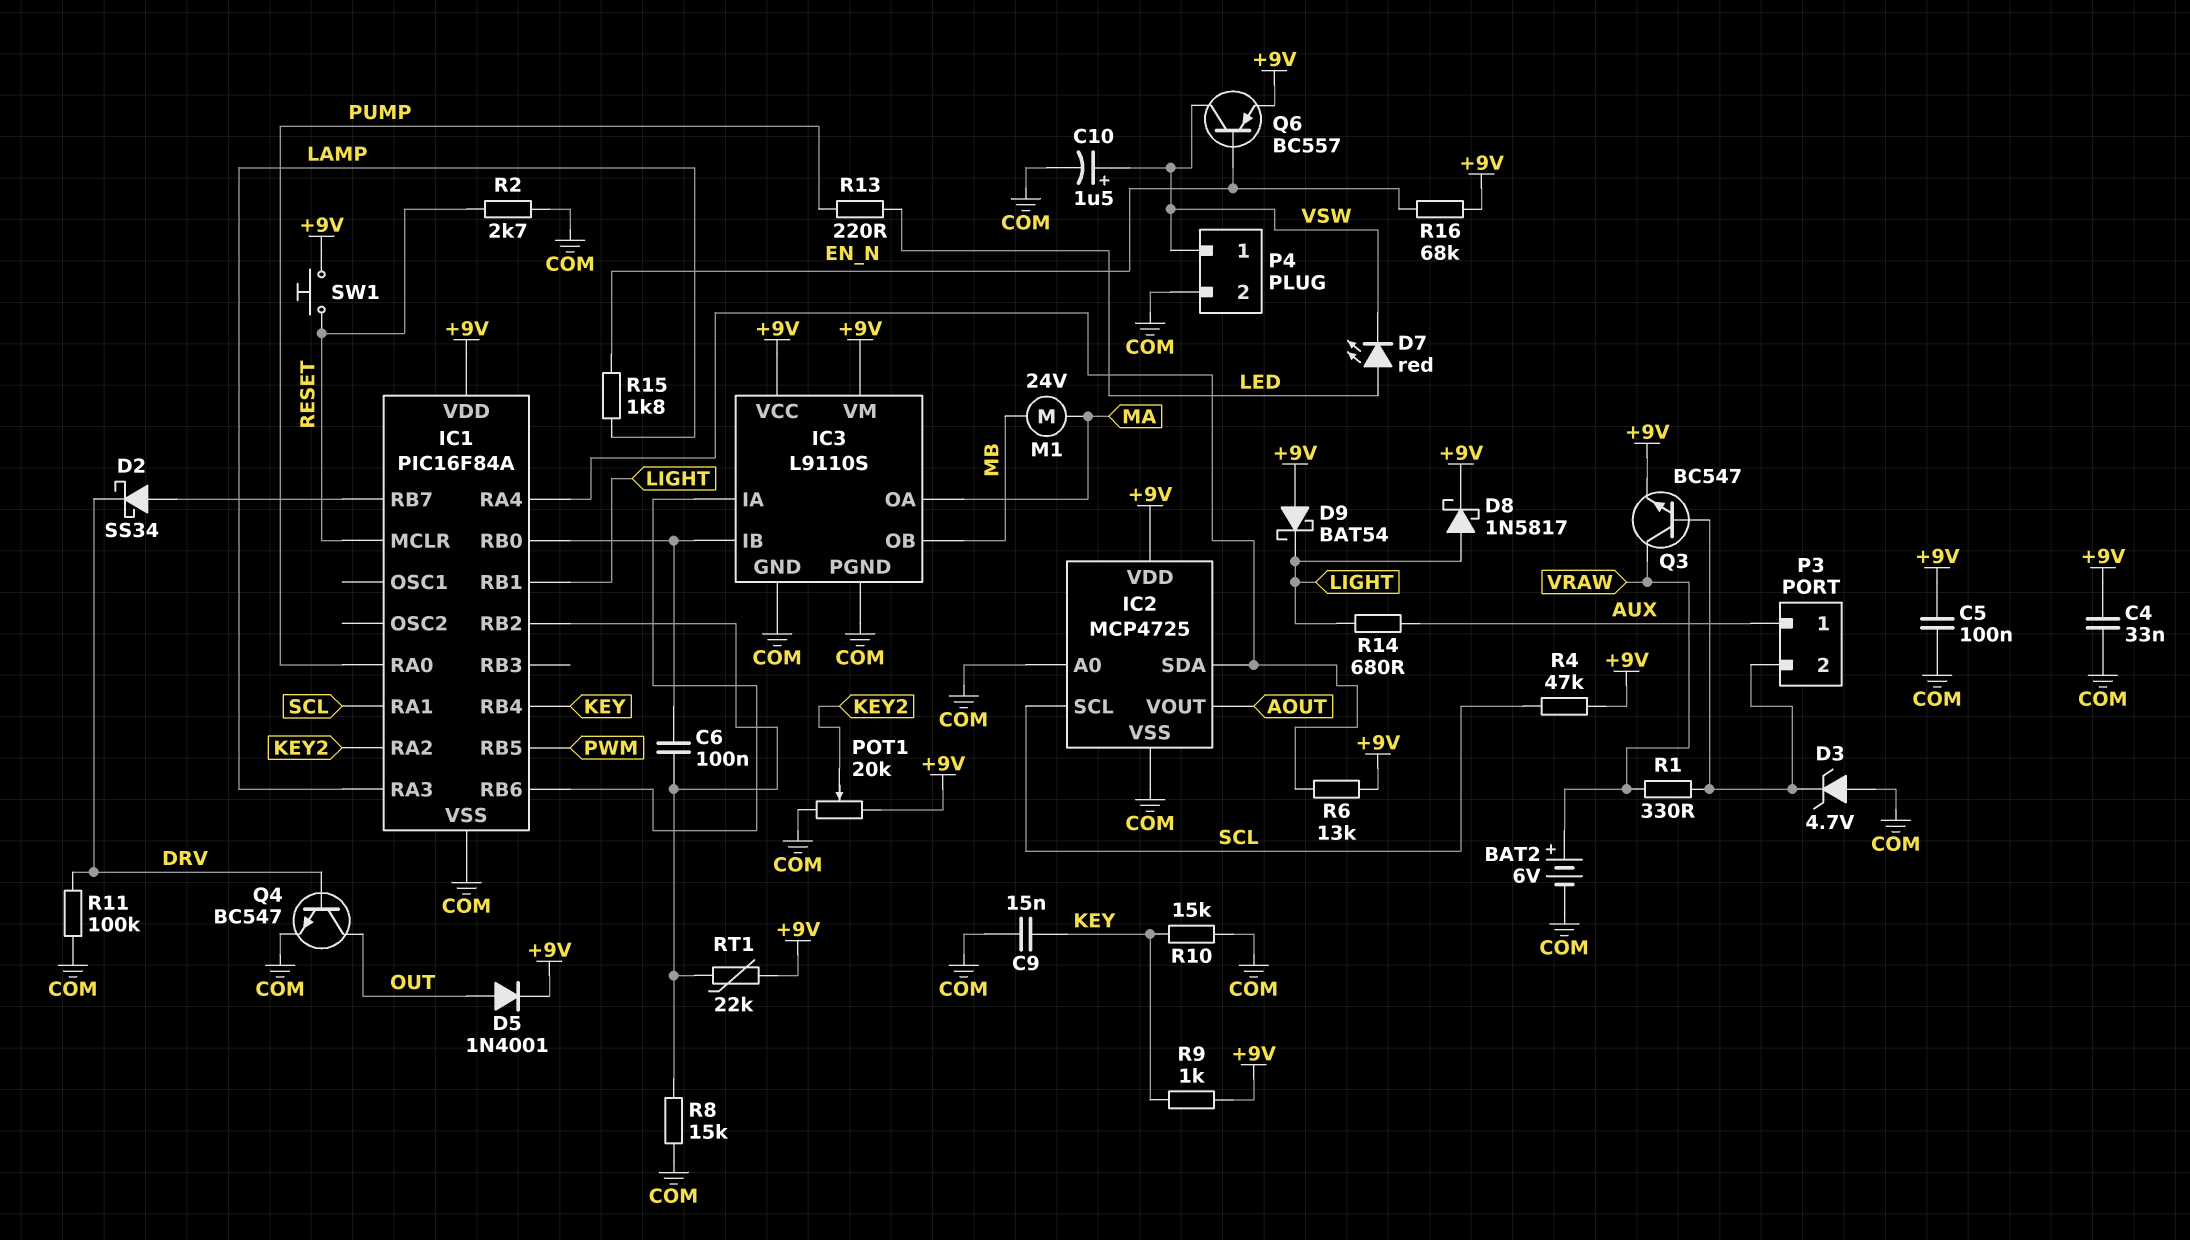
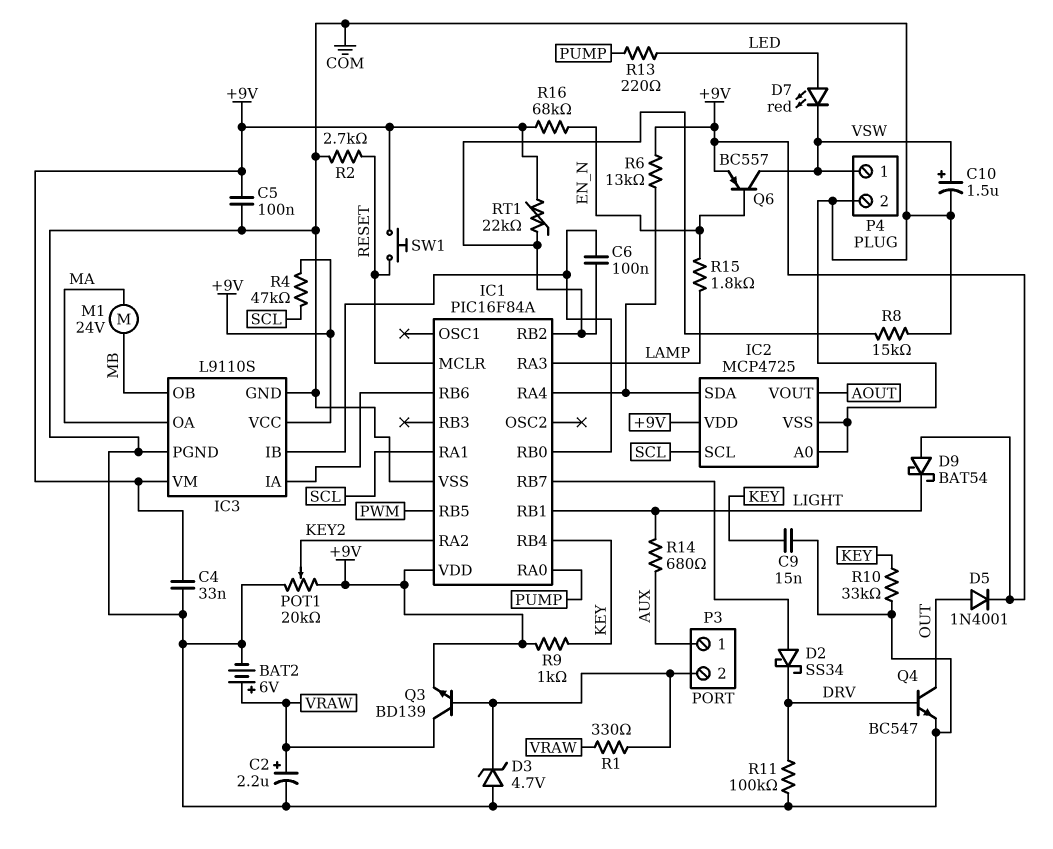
C2: none -> 2.2uF (plus VRAW, minus COM)
D8: schottky 1N5817 (A LIGHT, K +9V) -> none
Q3: NPN BC547 (B P3/2, C VRAW, E +9V) -> NPN BD139 (B P3/2, C VRAW, E +9V)
R10: 15k (COM, KEY) -> 33k (COM, KEY)

